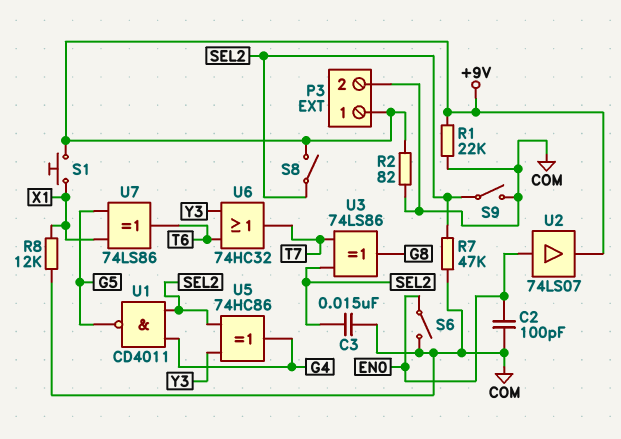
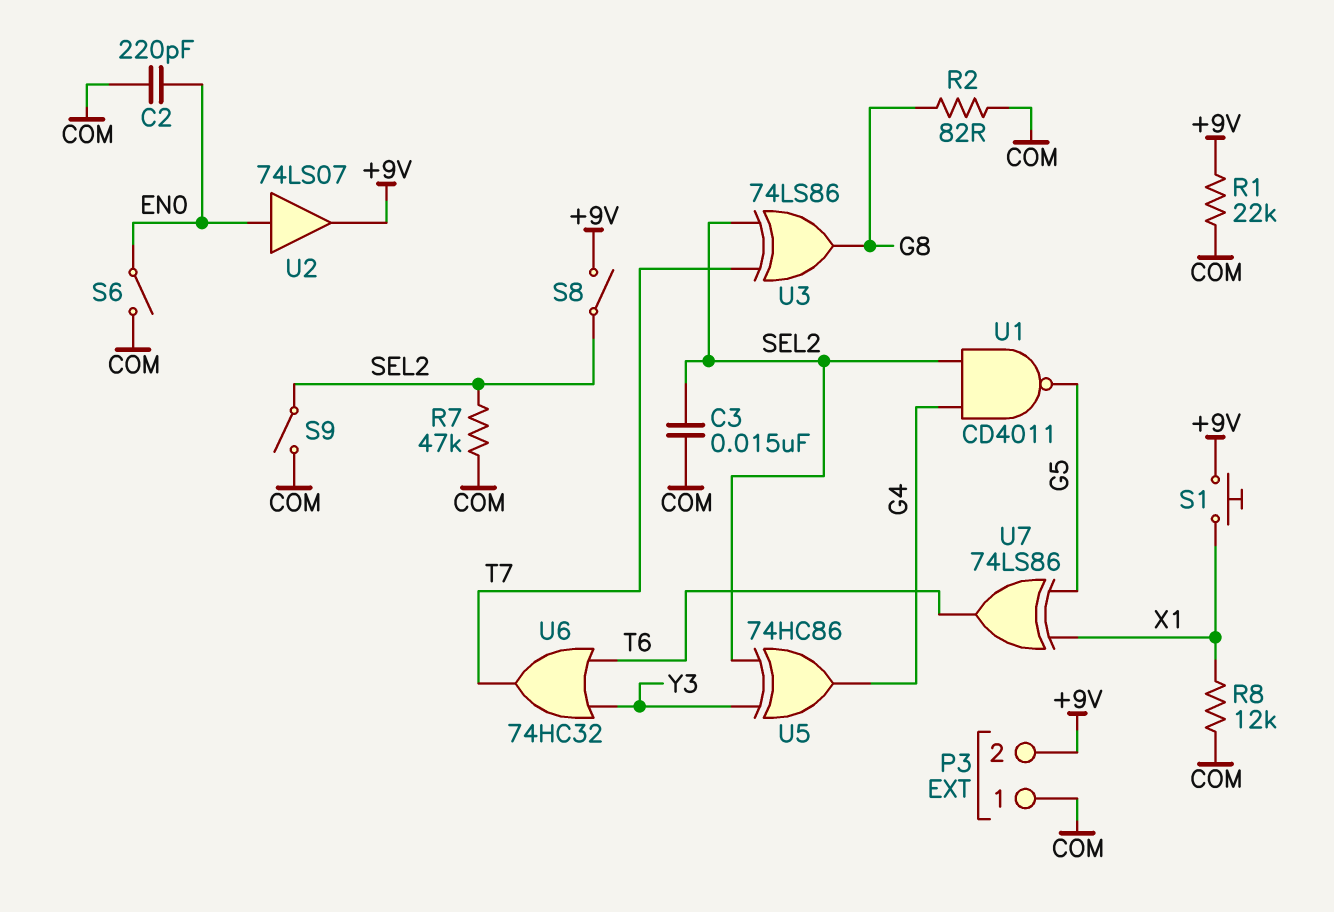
C2: 100pF (COM, EN0) -> 220pF (COM, EN0)
P3 pin 1: +9V -> COM
P3 pin 2: COM -> +9V
R2: 82 (+9V, COM) -> 82 (COM, G8)

